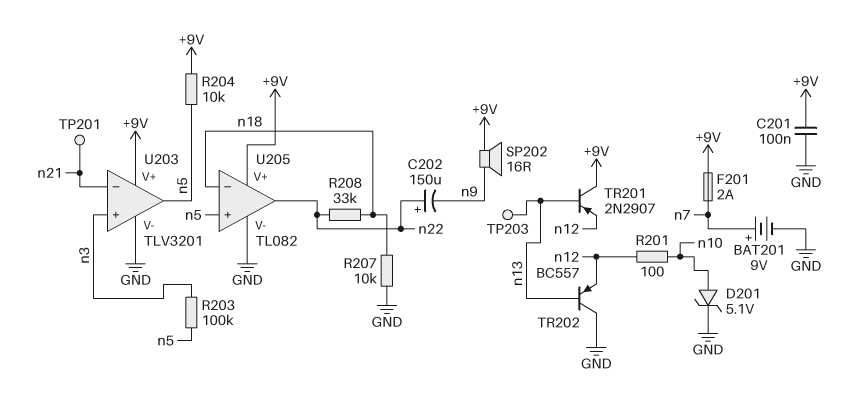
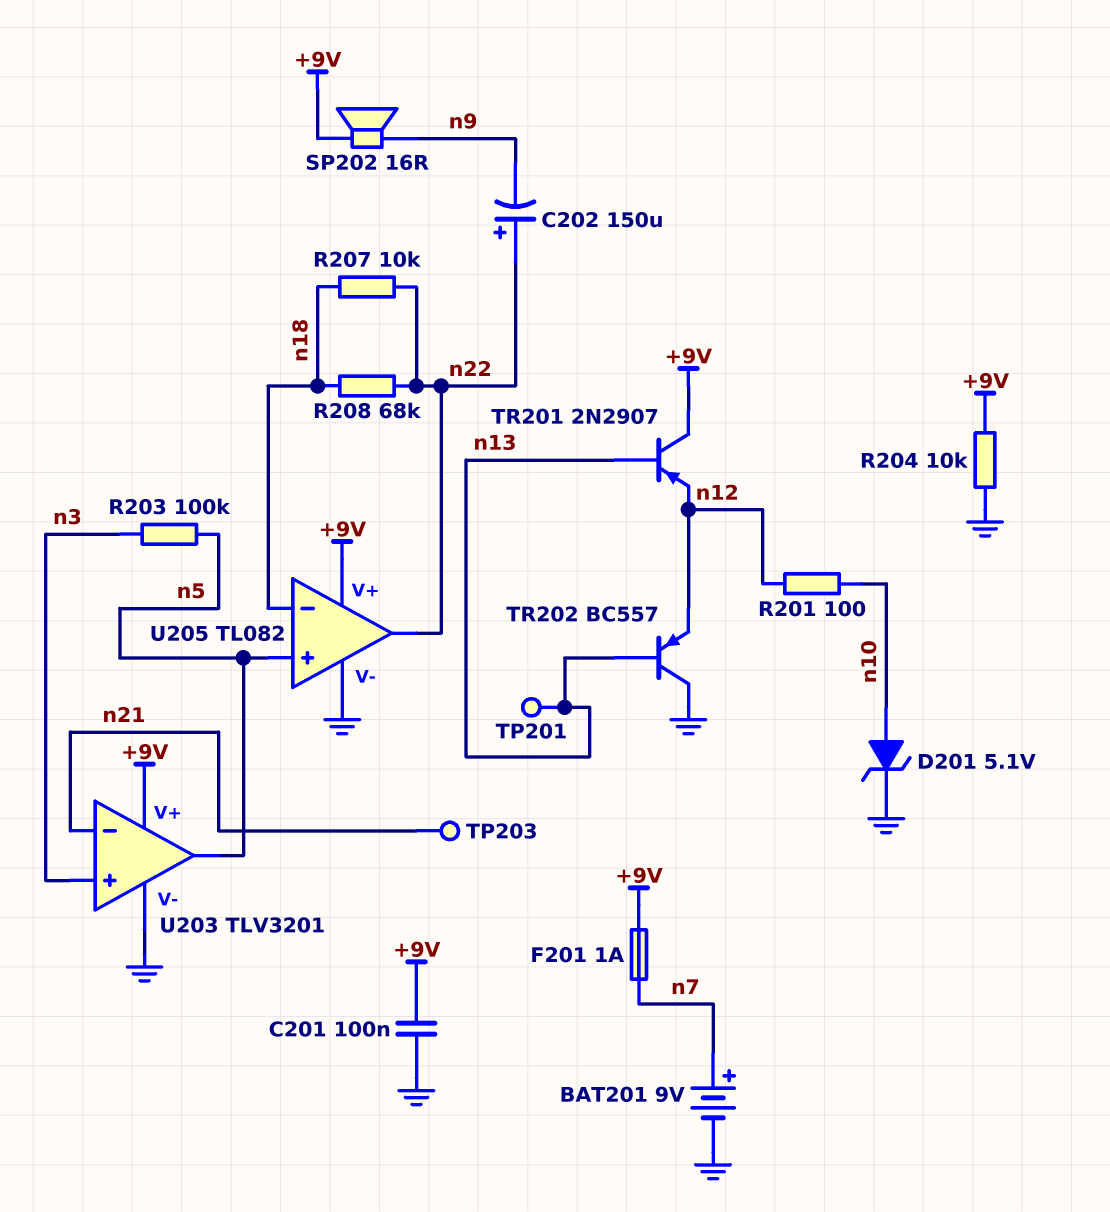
F201: 2A (+9V, n7) -> 1A (+9V, n7)
R204: 10k (+9V, n5) -> 10k (+9V, GND)
R207: 10k (GND, n18) -> 10k (n18, n22)
R208: 33k (n18, n22) -> 68k (n18, n22)
TP201: test point (n21) -> test point (n13)
TP203: test point (n13) -> test point (n21)

